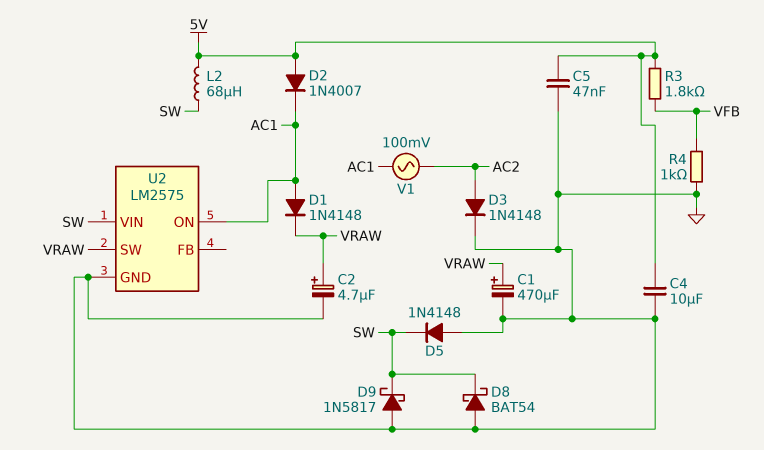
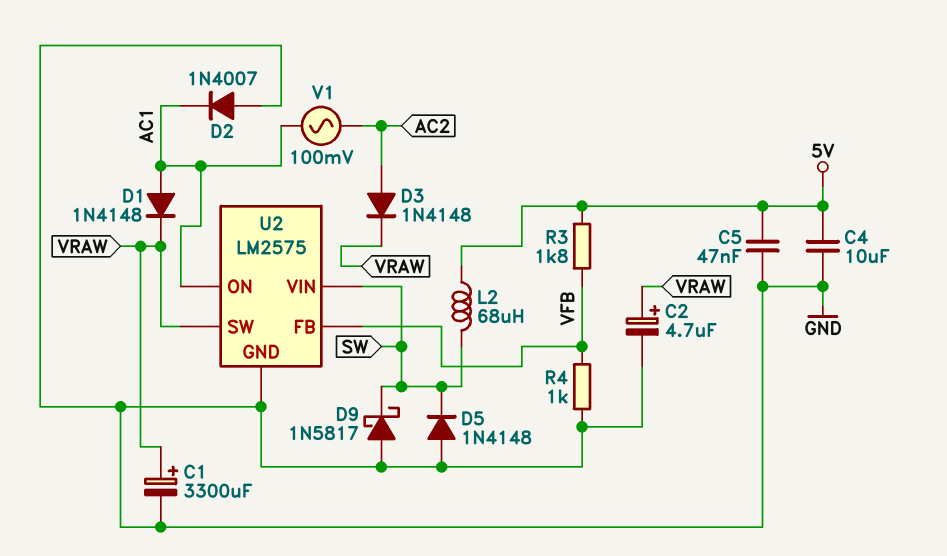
C1: 470uF (plus VRAW, minus GND) -> 3300uF (plus VRAW, minus GND)
D2: diode 1N4007 (A 5V, K AC1) -> diode 1N4007 (A GND, K AC1)
D3: diode 1N4148 (A AC2, K GND) -> diode 1N4148 (A AC2, K VRAW)
D8: schottky BAT54 (A GND, K SW) -> none
U2 pin FB: none -> VFB

